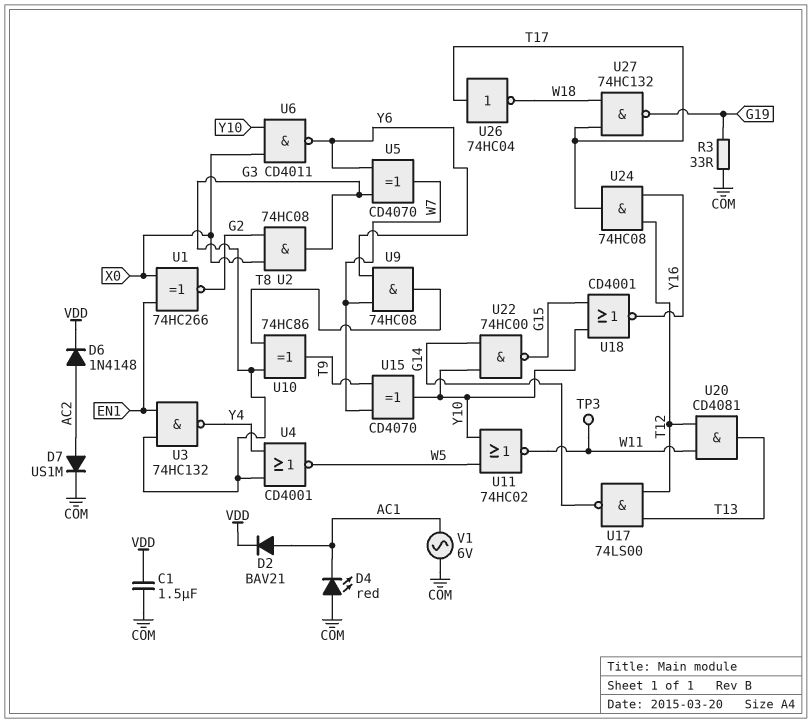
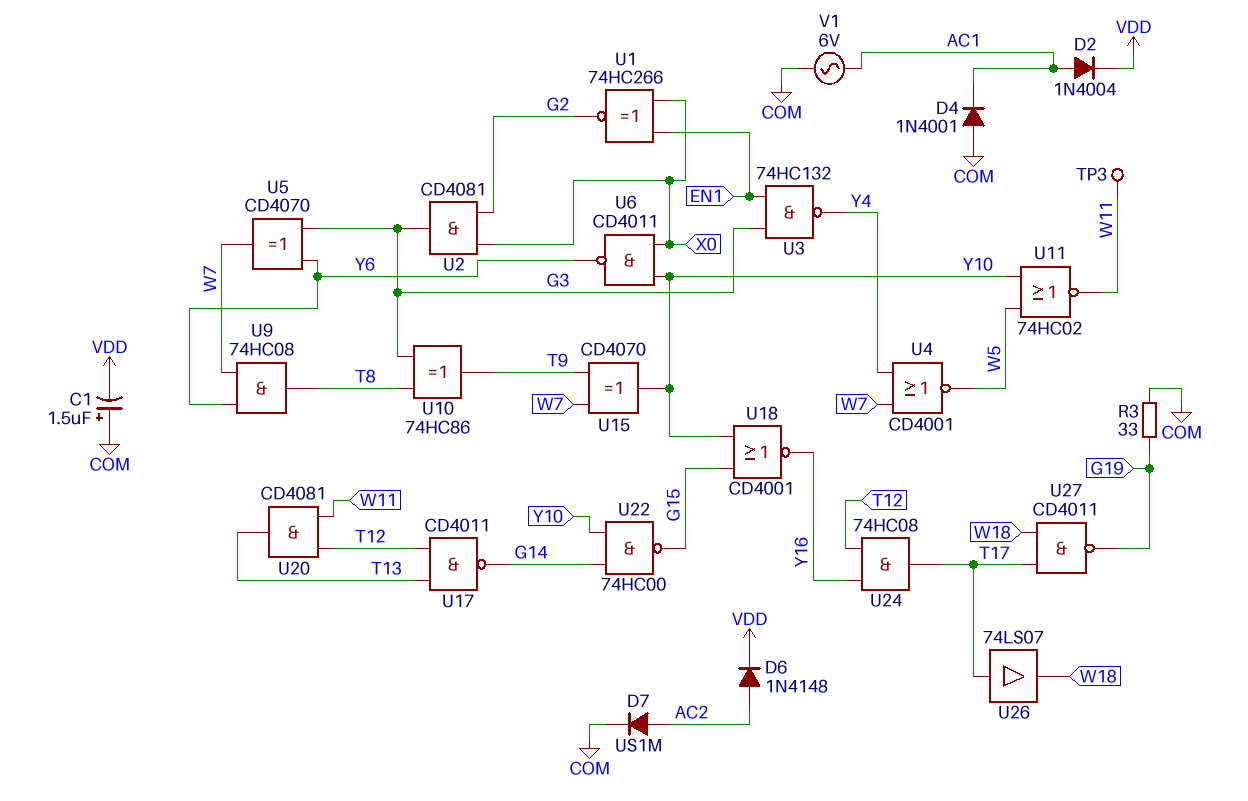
C1: 1.5uF (COM, VDD) -> 1.5uF (plus COM, minus VDD)
D2: diode BAV21 (A AC1, K VDD) -> diode 1N4004 (A AC1, K VDD)
D4: LED red (A COM, K AC1) -> diode 1N4001 (A COM, K AC1)
U2: AND 74HC08 (in G2, in X0, out G3) -> AND CD4081 (in G2, in X0, out G3)
U4: NOR CD4001 (in G3, in Y4, out W5) -> NOR CD4001 (in W7, in Y4, out W5)
U17: NAND 74LS00 (in T12, in T13, out G14) -> NAND CD4011 (in T12, in T13, out G14)
U26: NOT 74HC04 (in T17, out W18) -> buffer 74LS07 (in T17, out W18)
U27: NAND 74HC132 (in T17, in W18, out G19) -> NAND CD4011 (in T17, in W18, out G19)

